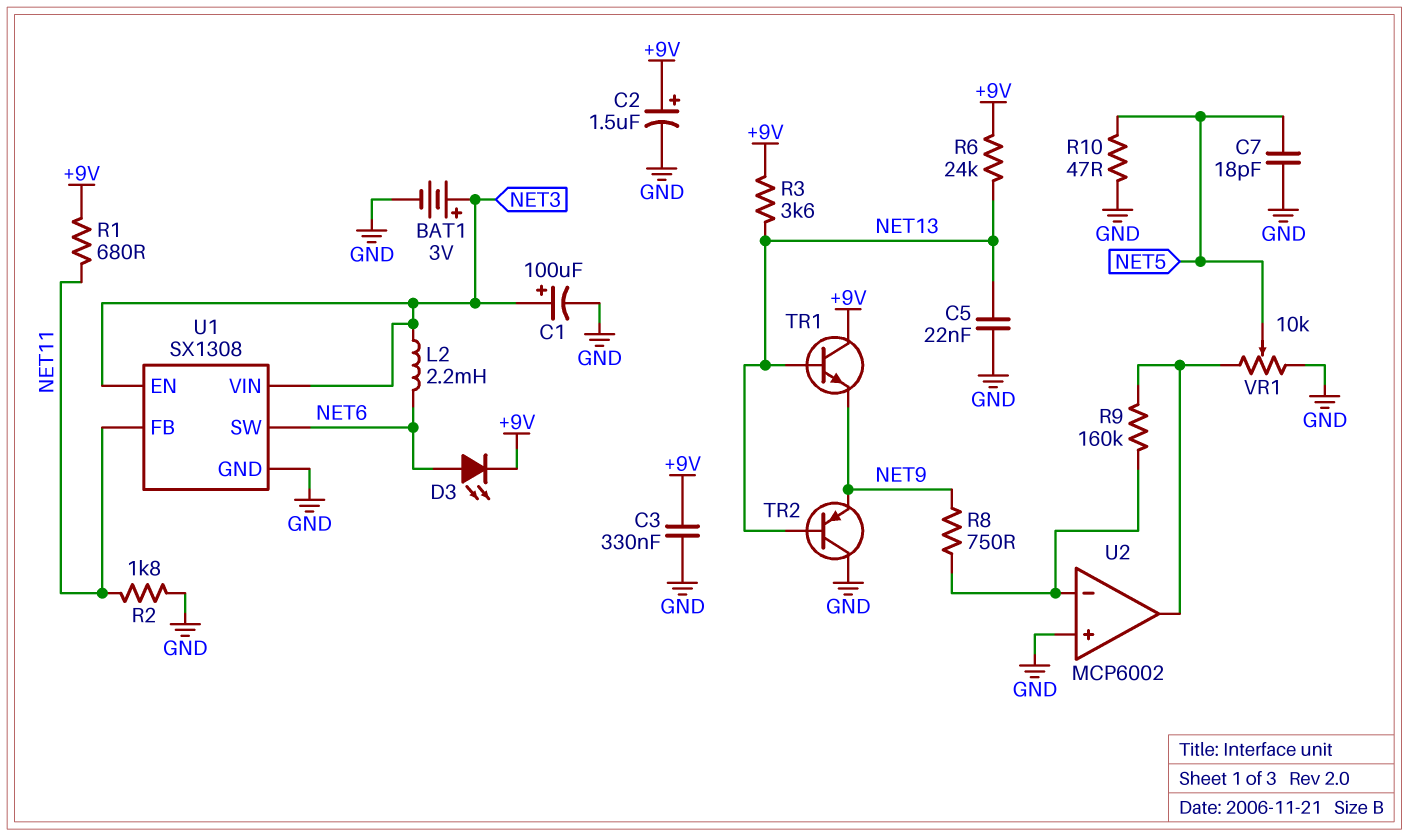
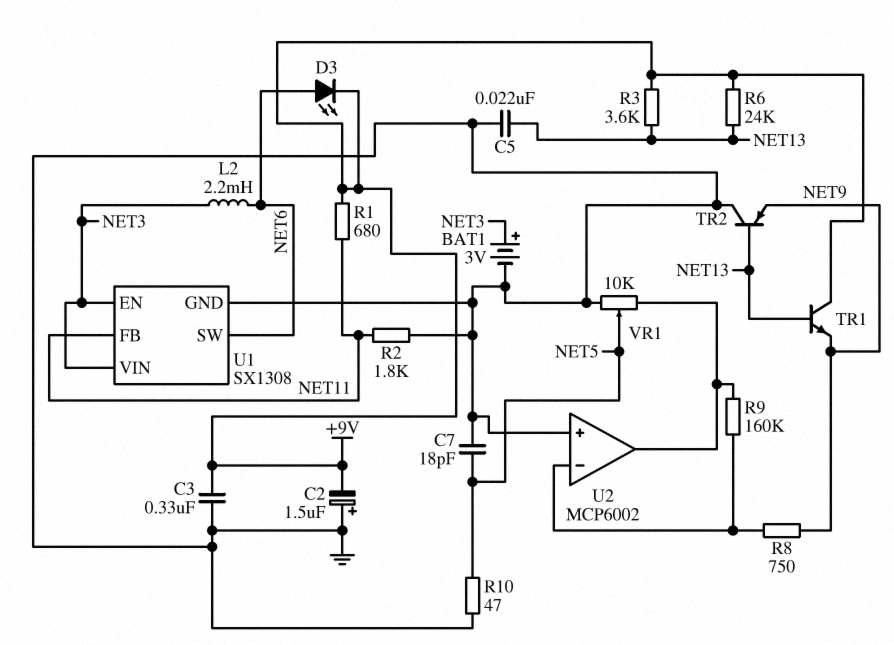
C1: 100uF (plus NET3, minus GND) -> none
C2: 1.5uF (plus +9V, minus GND) -> 1.5uF (plus GND, minus +9V)

